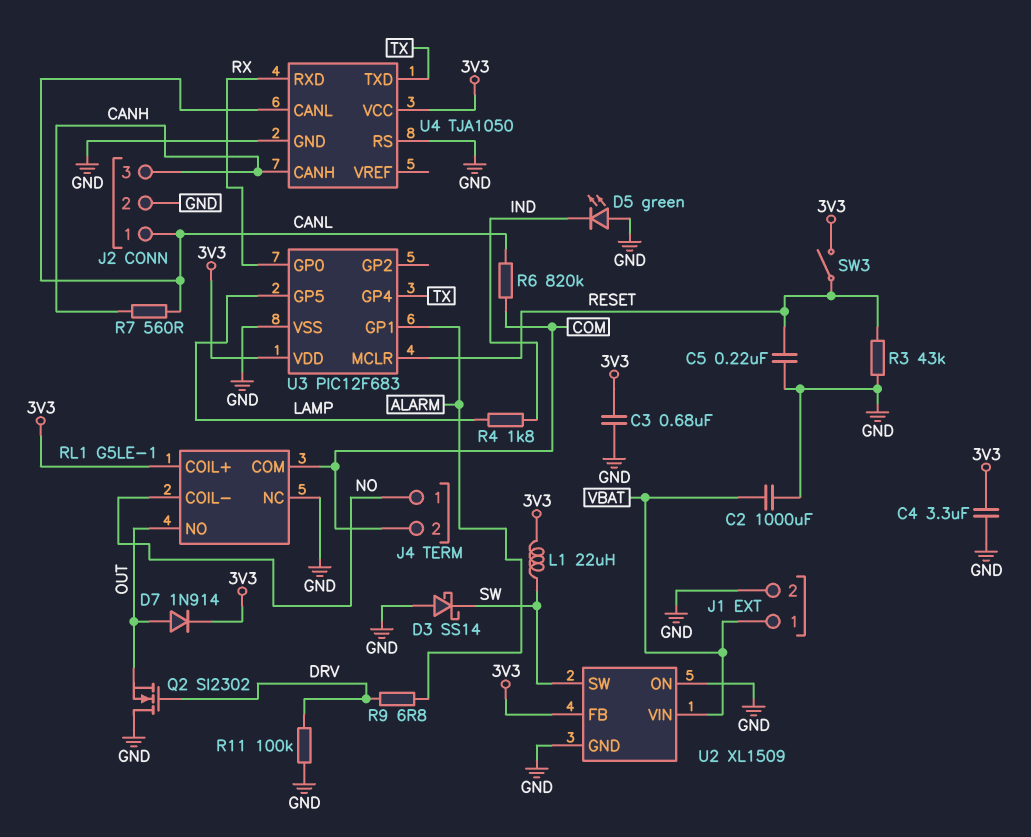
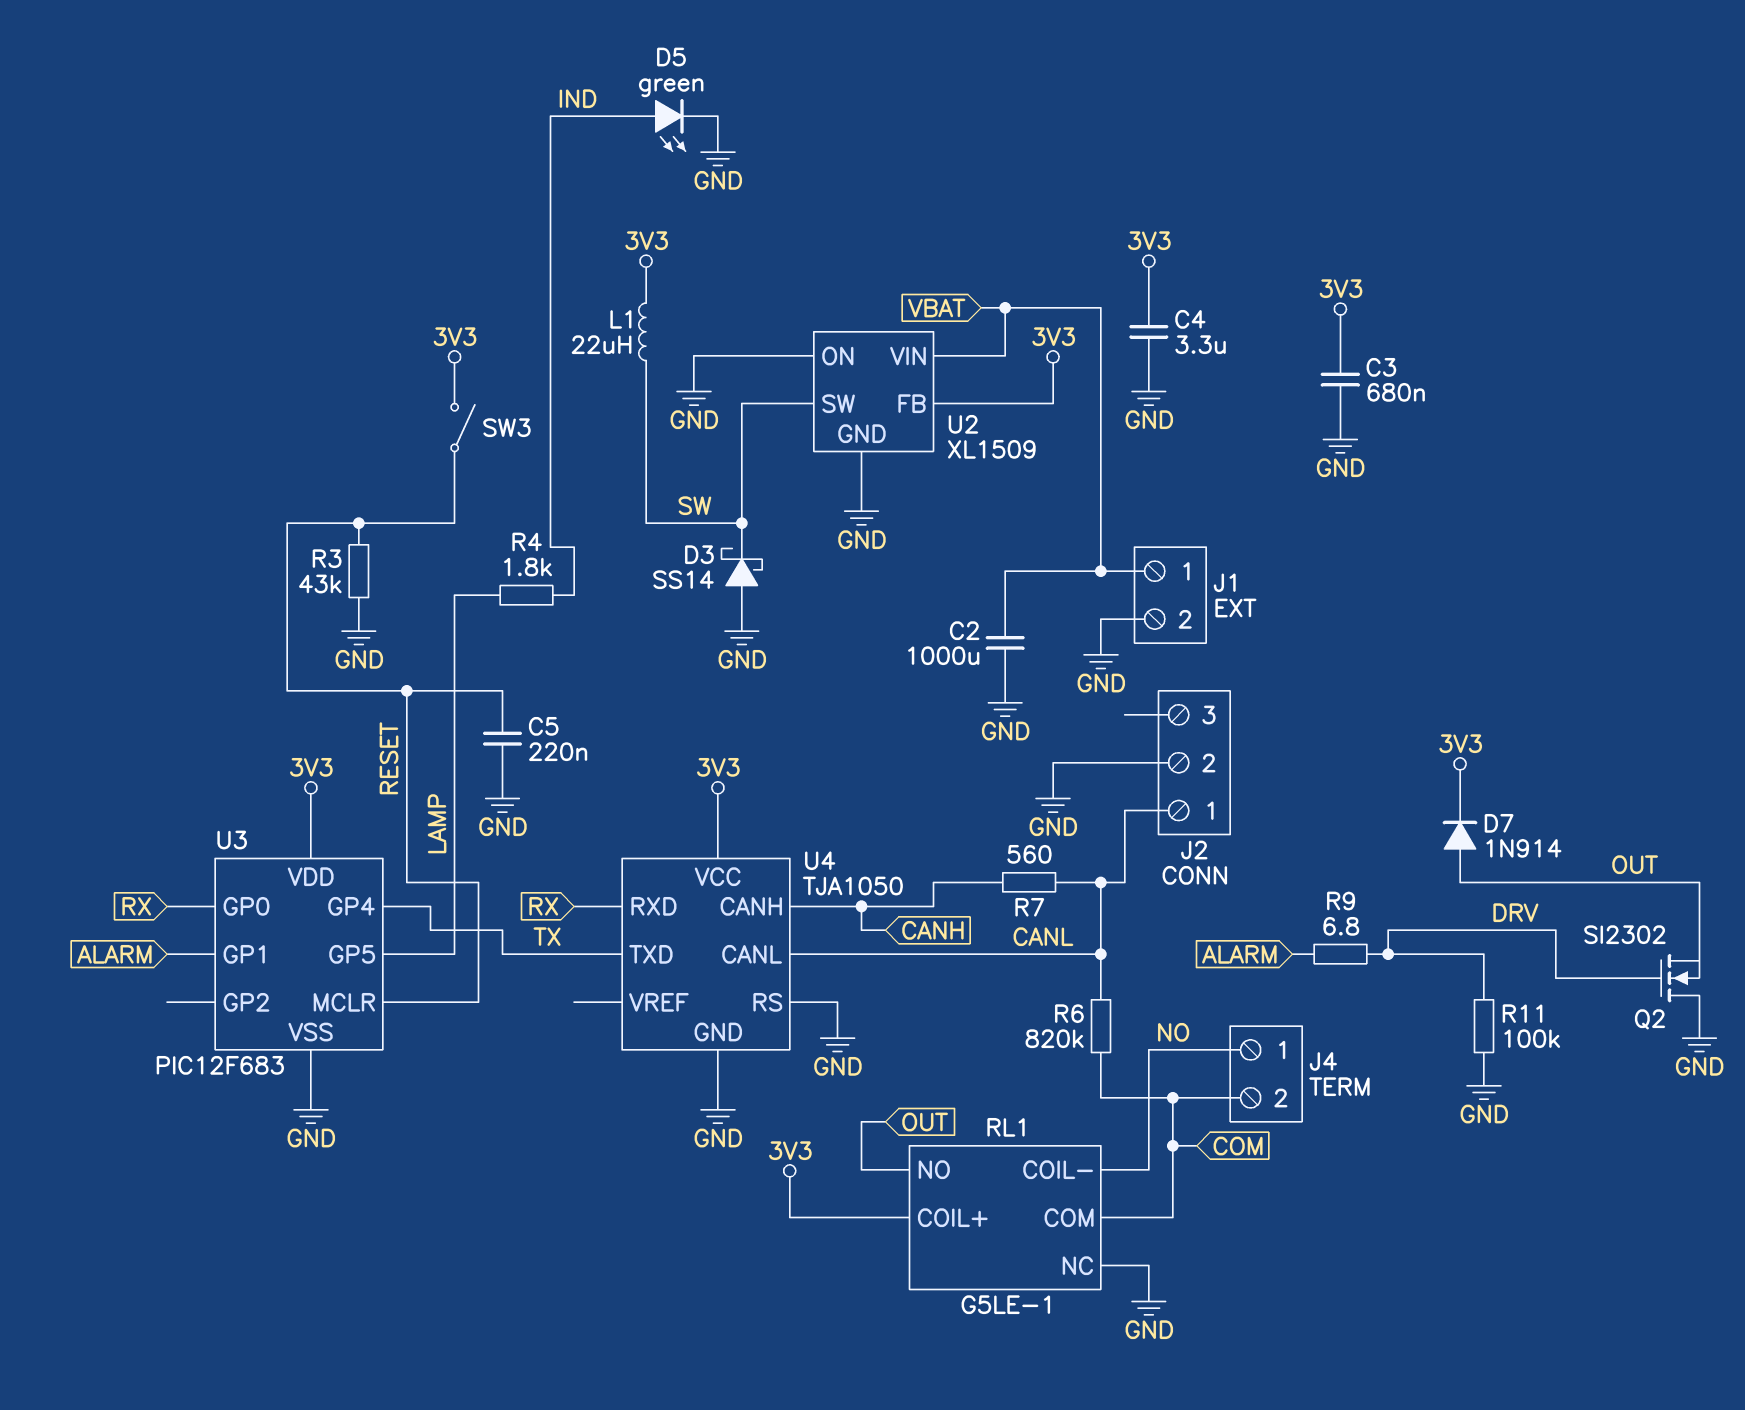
D5: LED green (A GND, K IND) -> LED green (A IND, K GND)
J2 pin 3: CANH -> none

